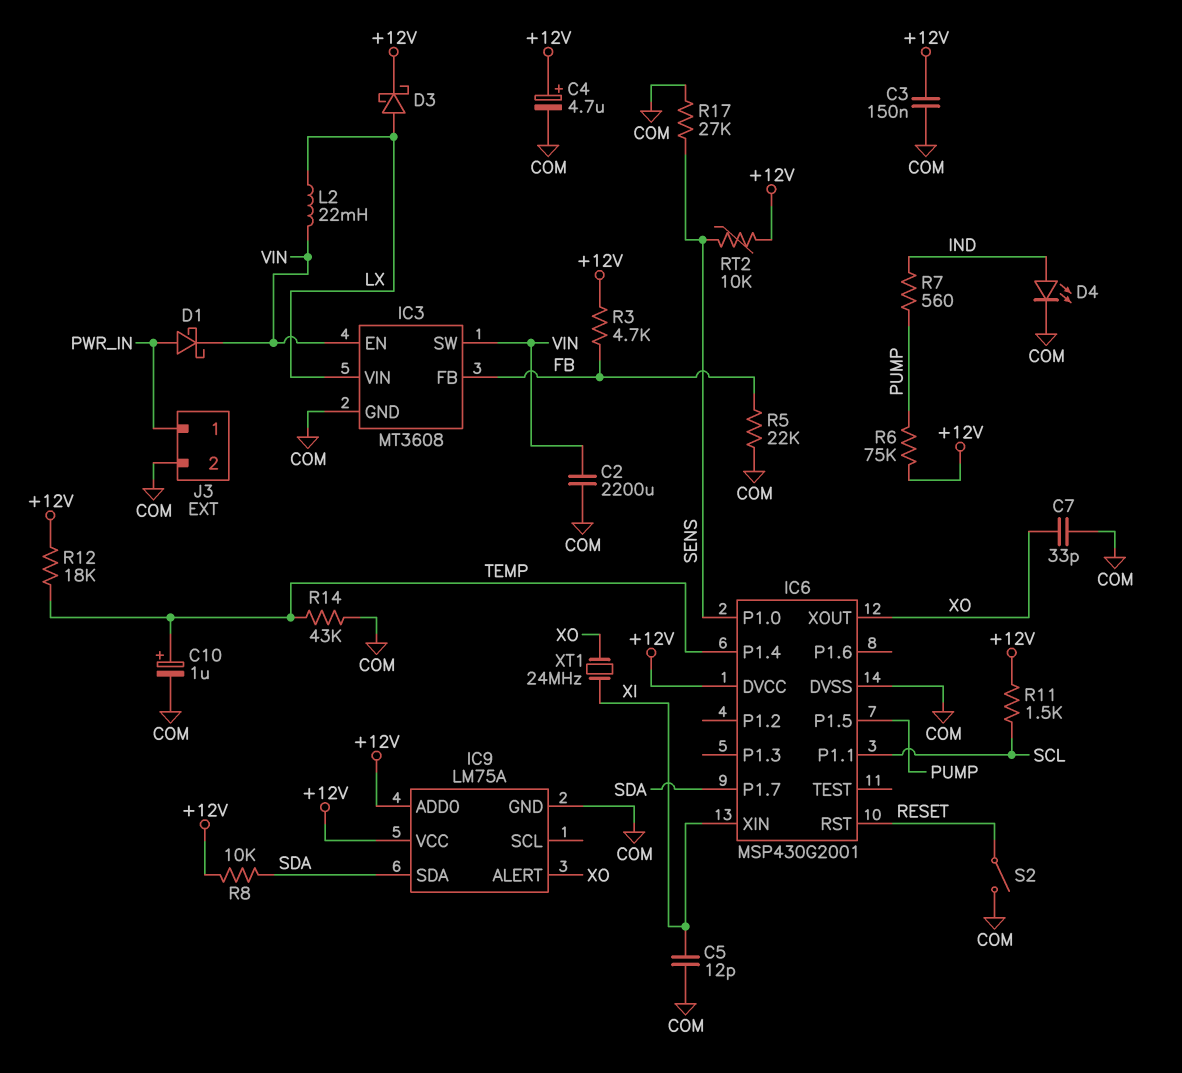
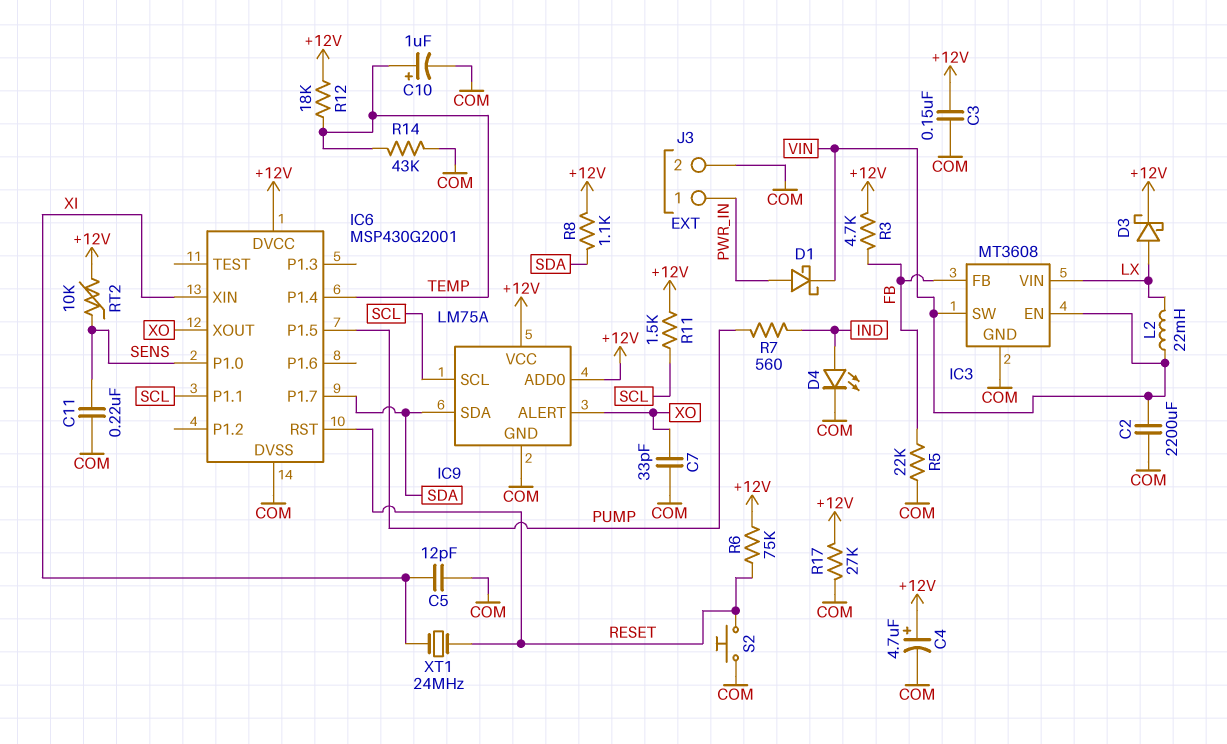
C11: none -> 220nF (COM, SENS)
IC9 pin SCL: none -> SCL
R6: 75k (+12V, PUMP) -> 75k (+12V, RESET)
R8: 10k (+12V, SDA) -> 1.1k (+12V, SDA)
R17: 27k (COM, SENS) -> 27k (+12V, COM)
S2: switch (COM, RESET) -> button (COM, RESET)
XT1: 24MHz (XI, XO) -> 24MHz (RESET, XI)

